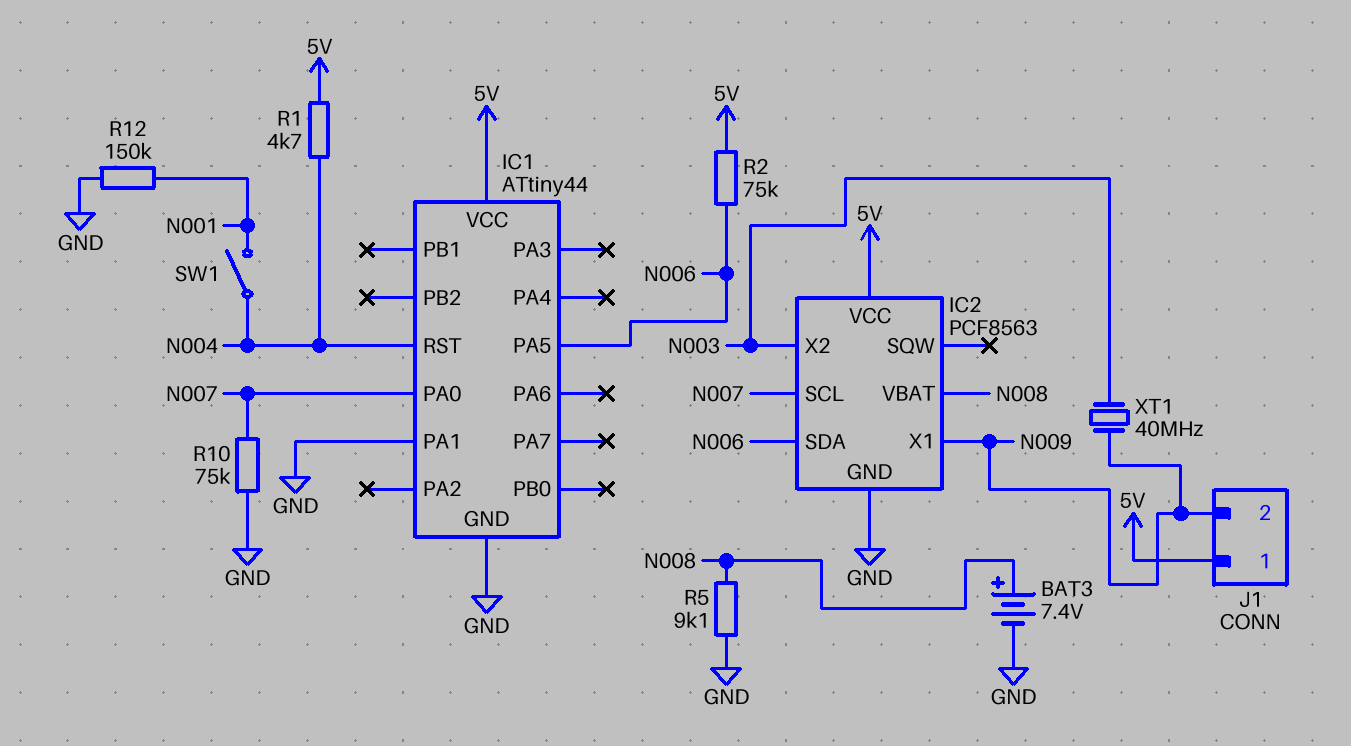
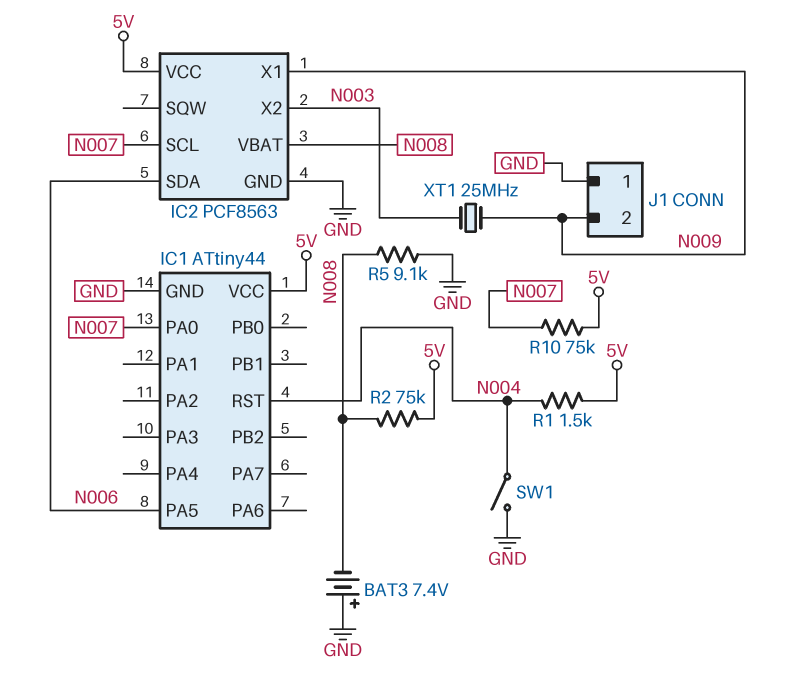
BAT3: 7.4V (plus N008, minus GND) -> 7.4V (plus GND, minus N008)
IC1 pin PA1: GND -> none
J1 pin 1: 5V -> GND
R1: 4.7k (5V, N004) -> 1.5k (5V, N004)
R2: 75k (5V, N006) -> 75k (5V, N008)
R10: 75k (GND, N007) -> 75k (5V, N007)
R12: 150k (GND, N001) -> none
SW1: switch (N001, N004) -> switch (GND, N004)
XT1: 40MHz (N003, N009) -> 25MHz (N003, N009)

